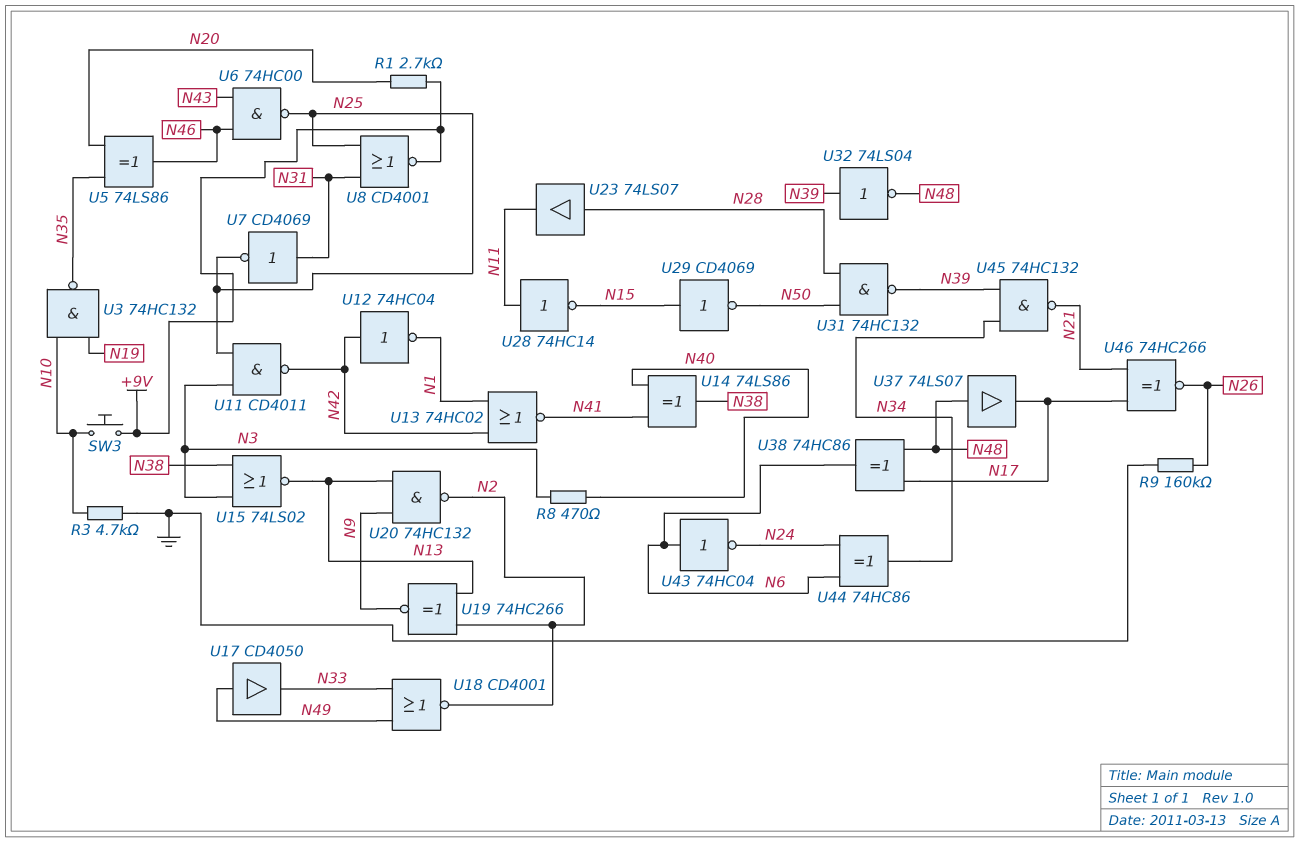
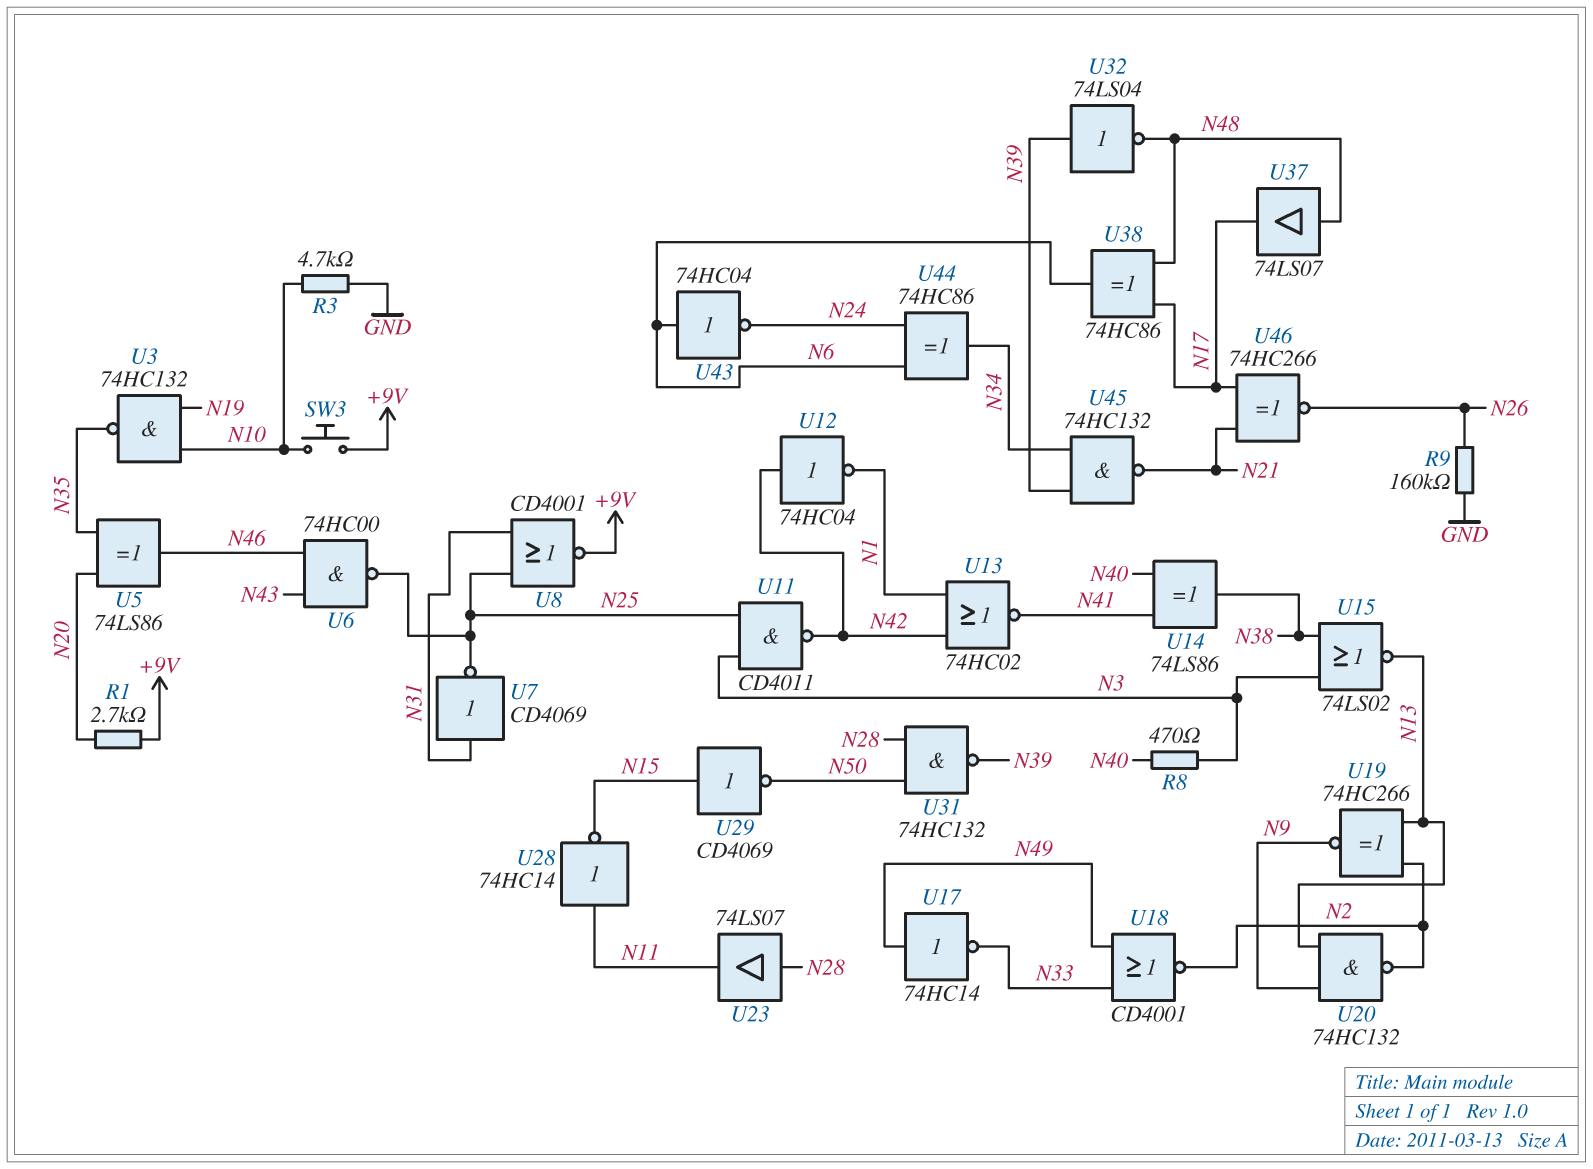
U17: buffer CD4050 (in N49, out N33) -> NOT 74HC14 (in N49, out N33)

